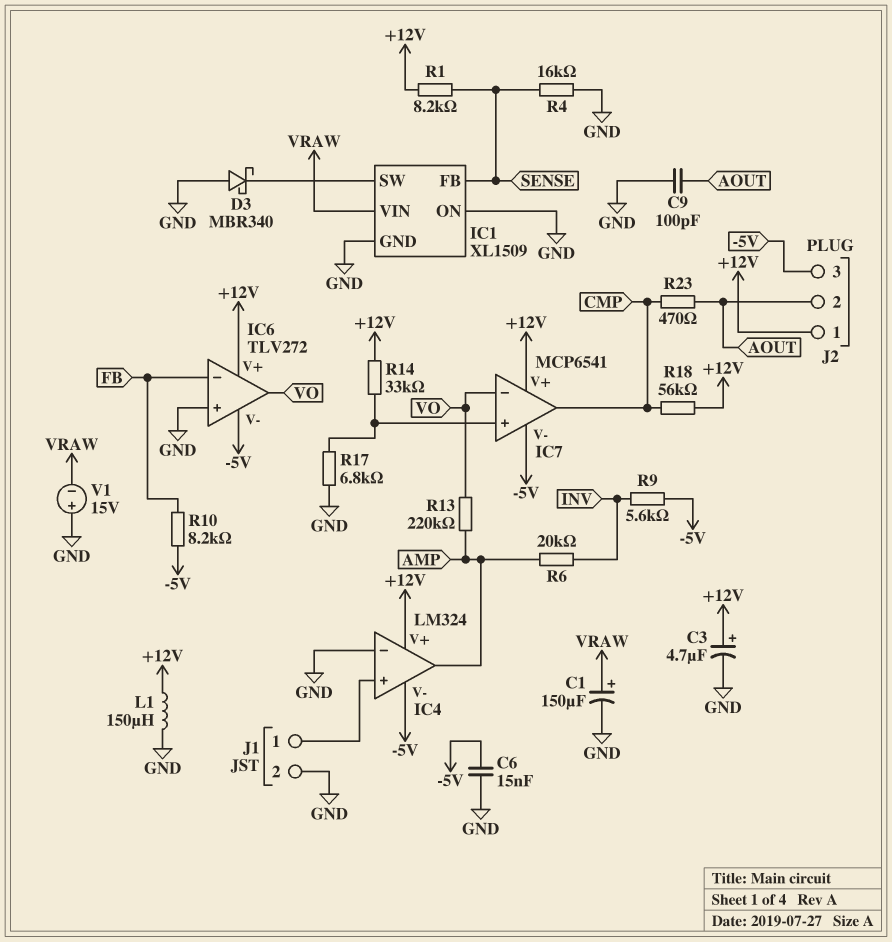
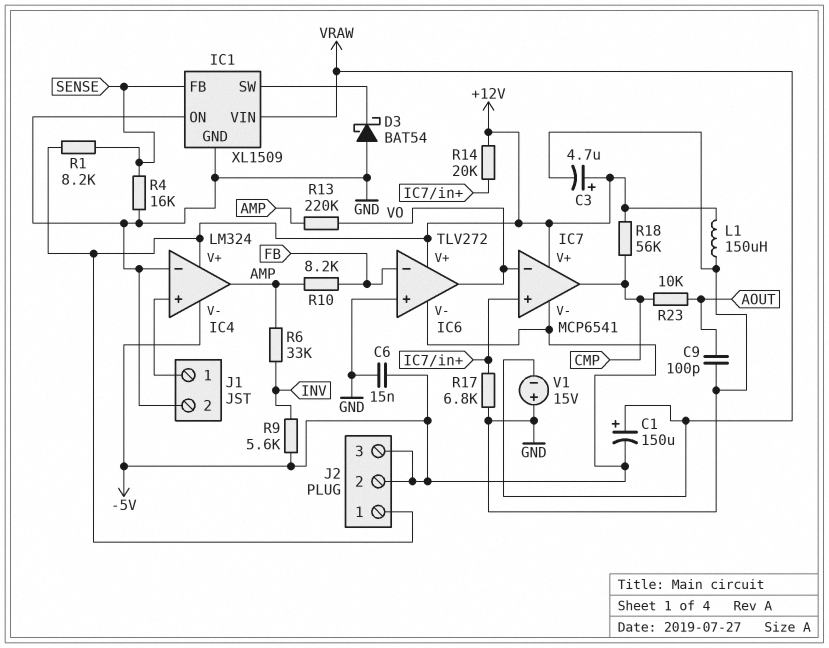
C1: 150uF (plus VRAW, minus GND) -> 150uF (plus VRAW, minus -5V)
D3: schottky MBR340 (A GND, K IC1/SW) -> schottky BAT54 (A GND, K IC1/SW)
J2 pin 2: AOUT -> -5V
R6: 20k (AMP, INV) -> 33k (AMP, INV)
R10: 8.2k (-5V, FB) -> 8.2k (AMP, FB)
R14: 33k (+12V, IC7/in+) -> 20k (+12V, IC7/in+)
R23: 470 (AOUT, CMP) -> 10k (AOUT, CMP)

